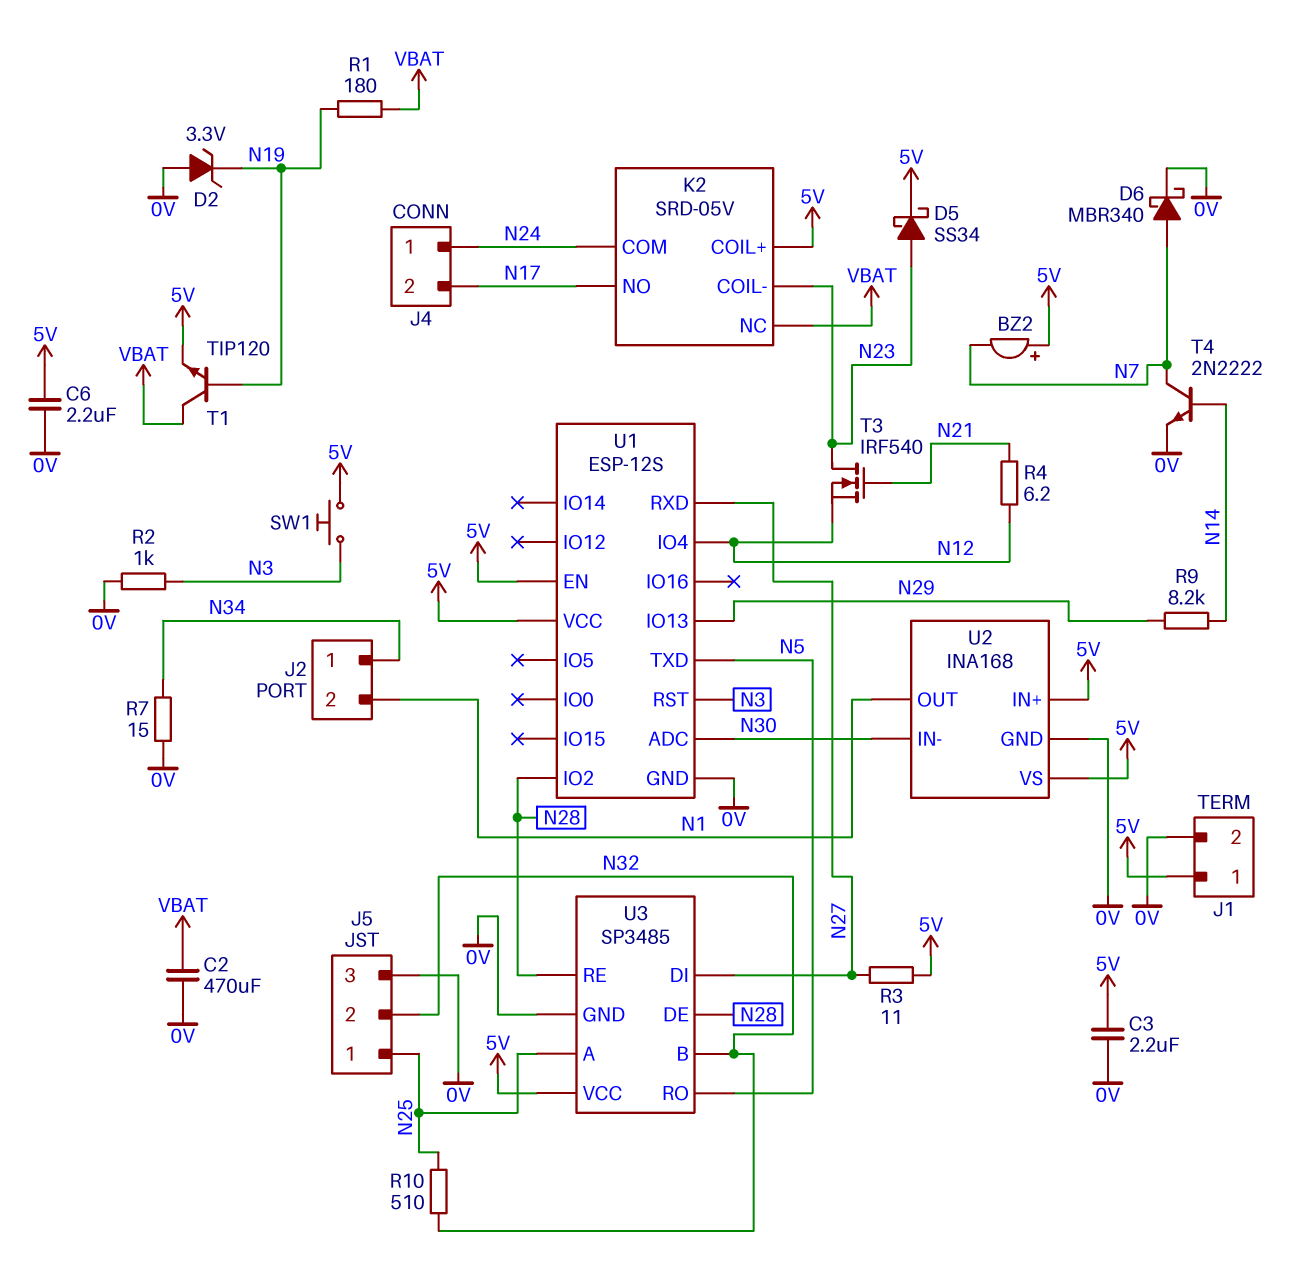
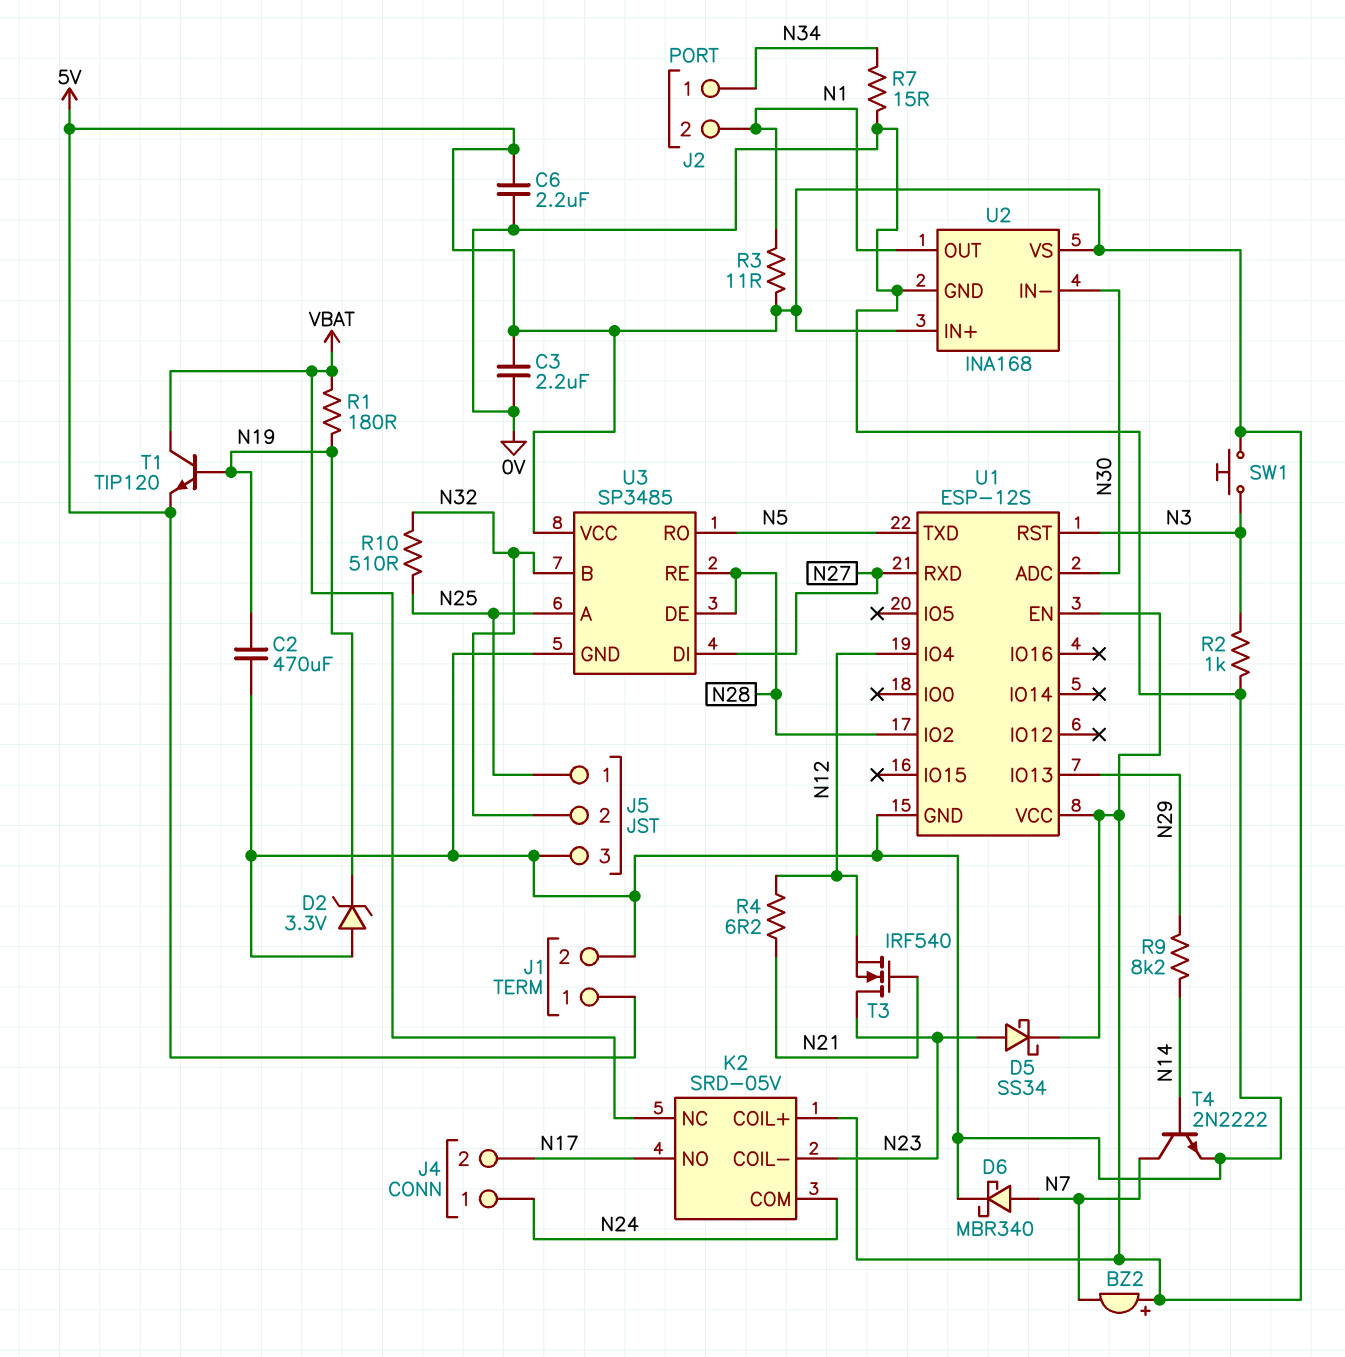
C2: 470uF (0V, VBAT) -> 470uF (0V, N19)
R3: 11 (5V, N27) -> 11 (5V, N1)

